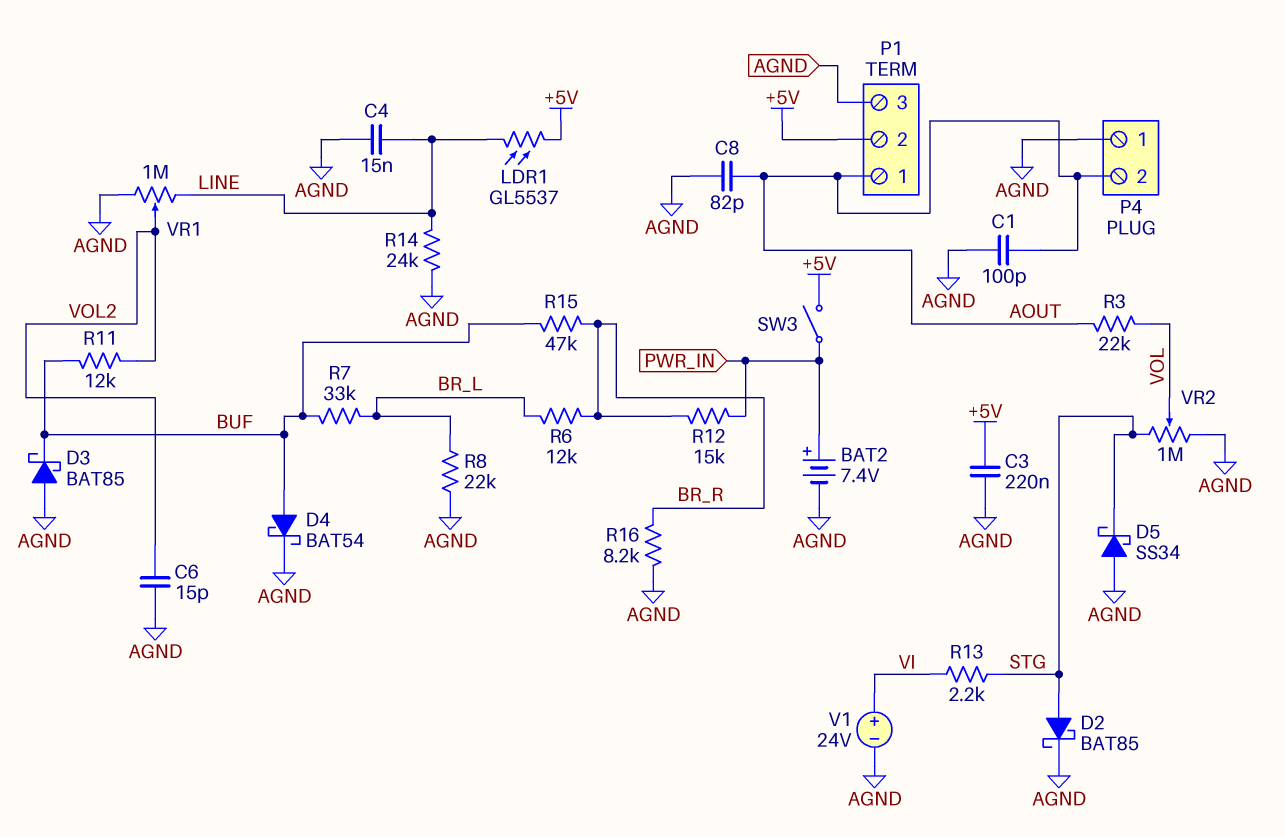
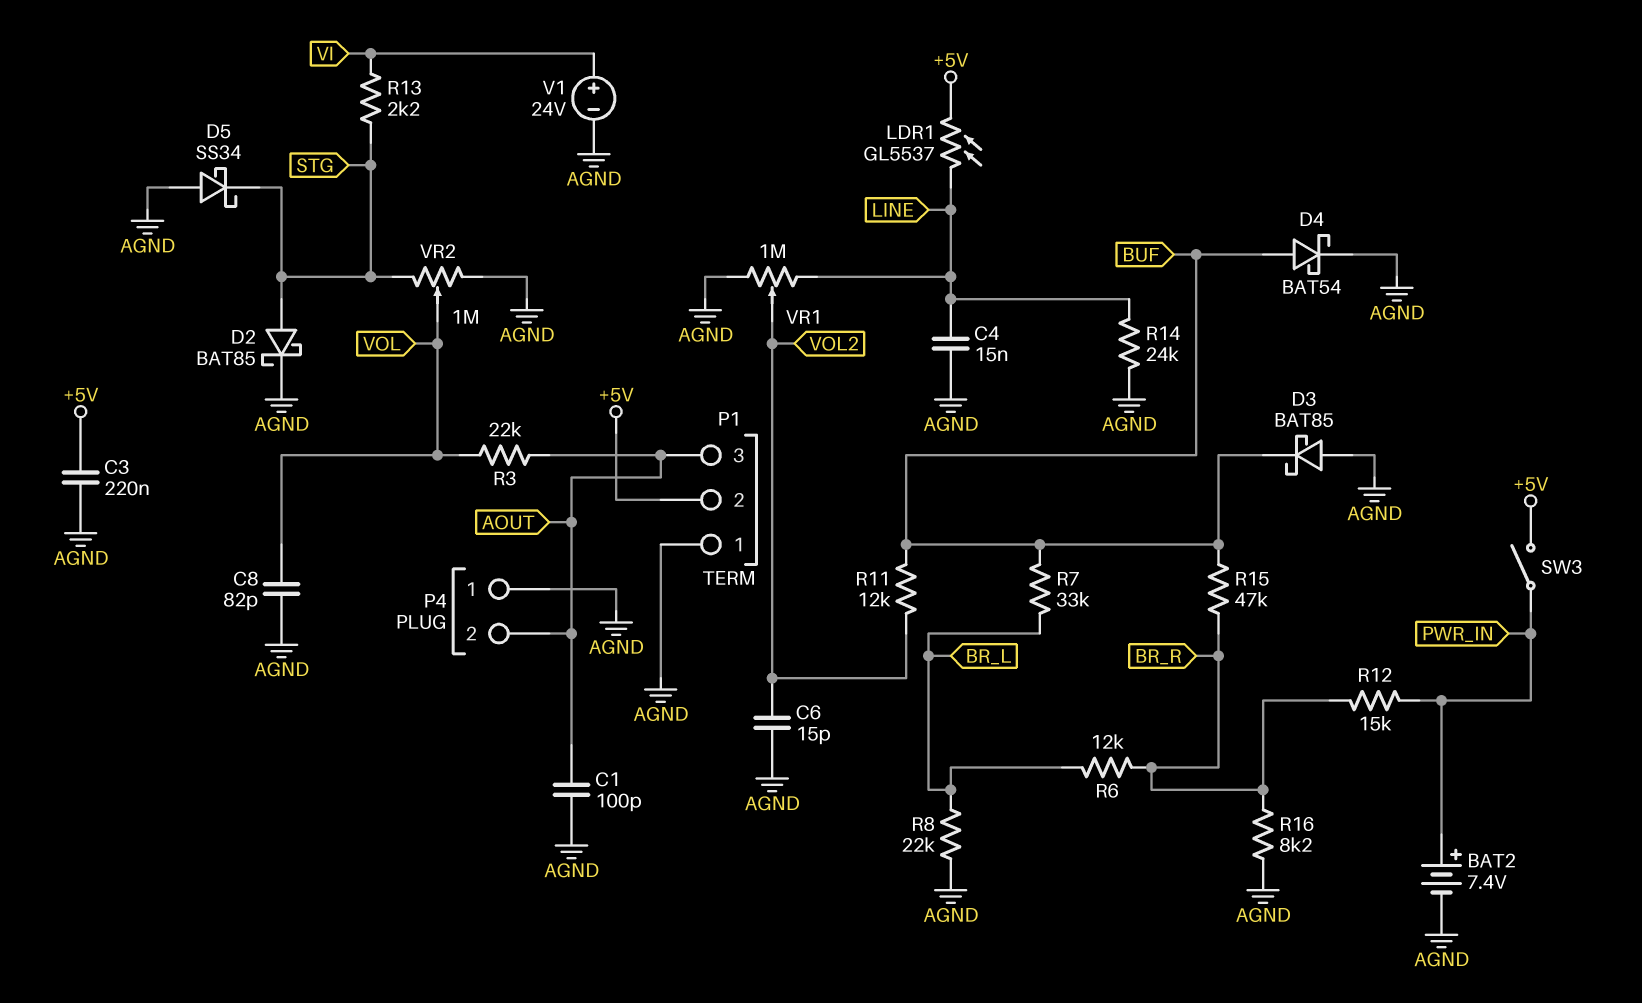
C8: 82pF (AGND, AOUT) -> 82pF (AGND, VOL)
P1 pin 1: AOUT -> AGND
P1 pin 3: AGND -> AOUT

